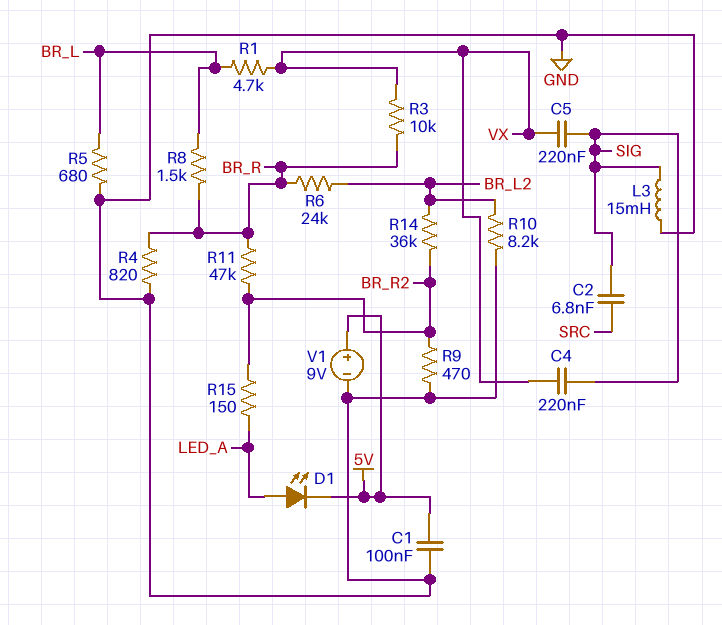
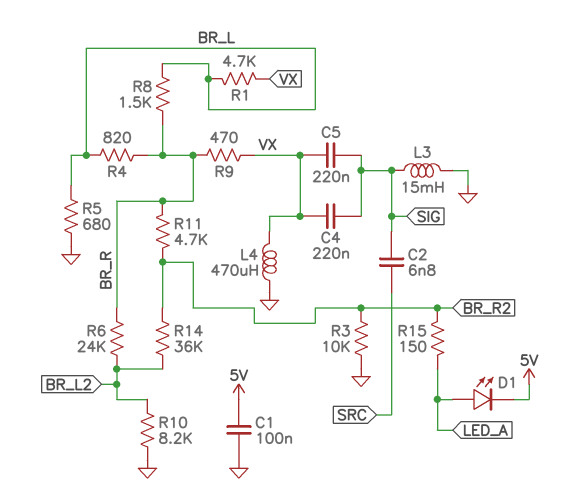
L4: none -> 470uH (GND, VX)
R3: 10k (BR_R, VX) -> 10k (BR_R2, GND)
R4: 820 (BR_R, GND) -> 820 (BR_L, BR_R)
R9: 470 (BR_R2, GND) -> 470 (BR_R, VX)
R11: 47k (BR_R, BR_R2) -> 4.7k (BR_R, BR_R2)
V1: 9V (plus 5V, minus GND) -> none

